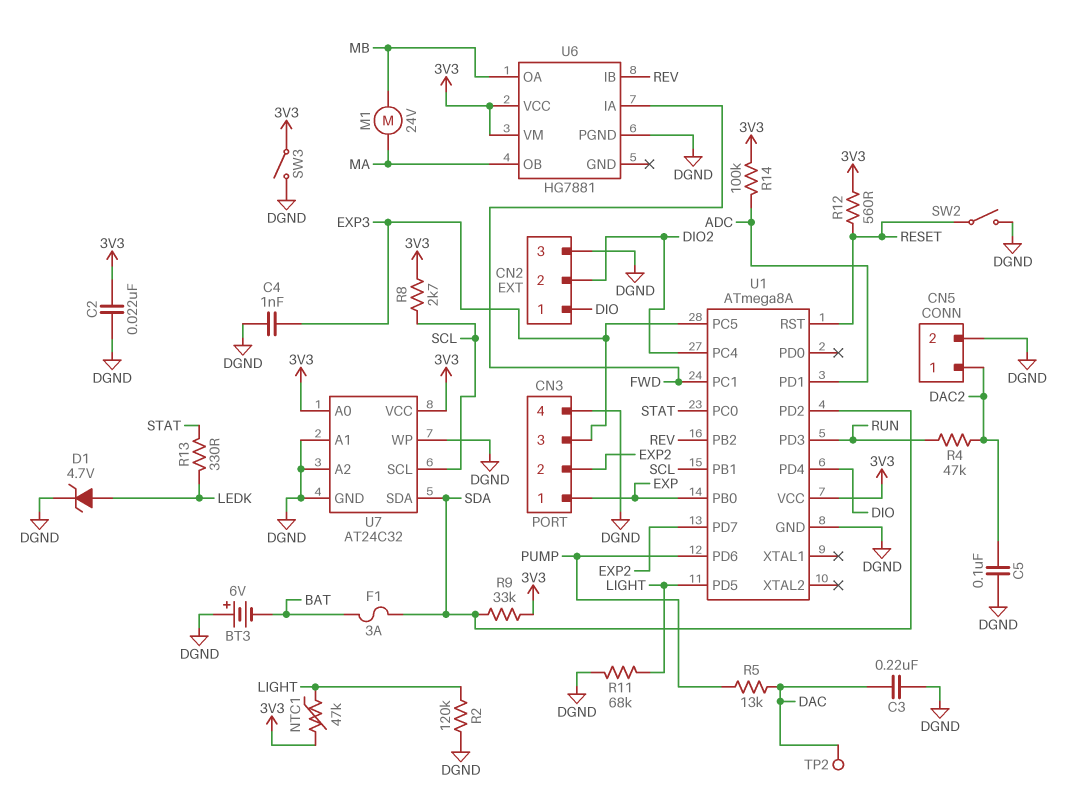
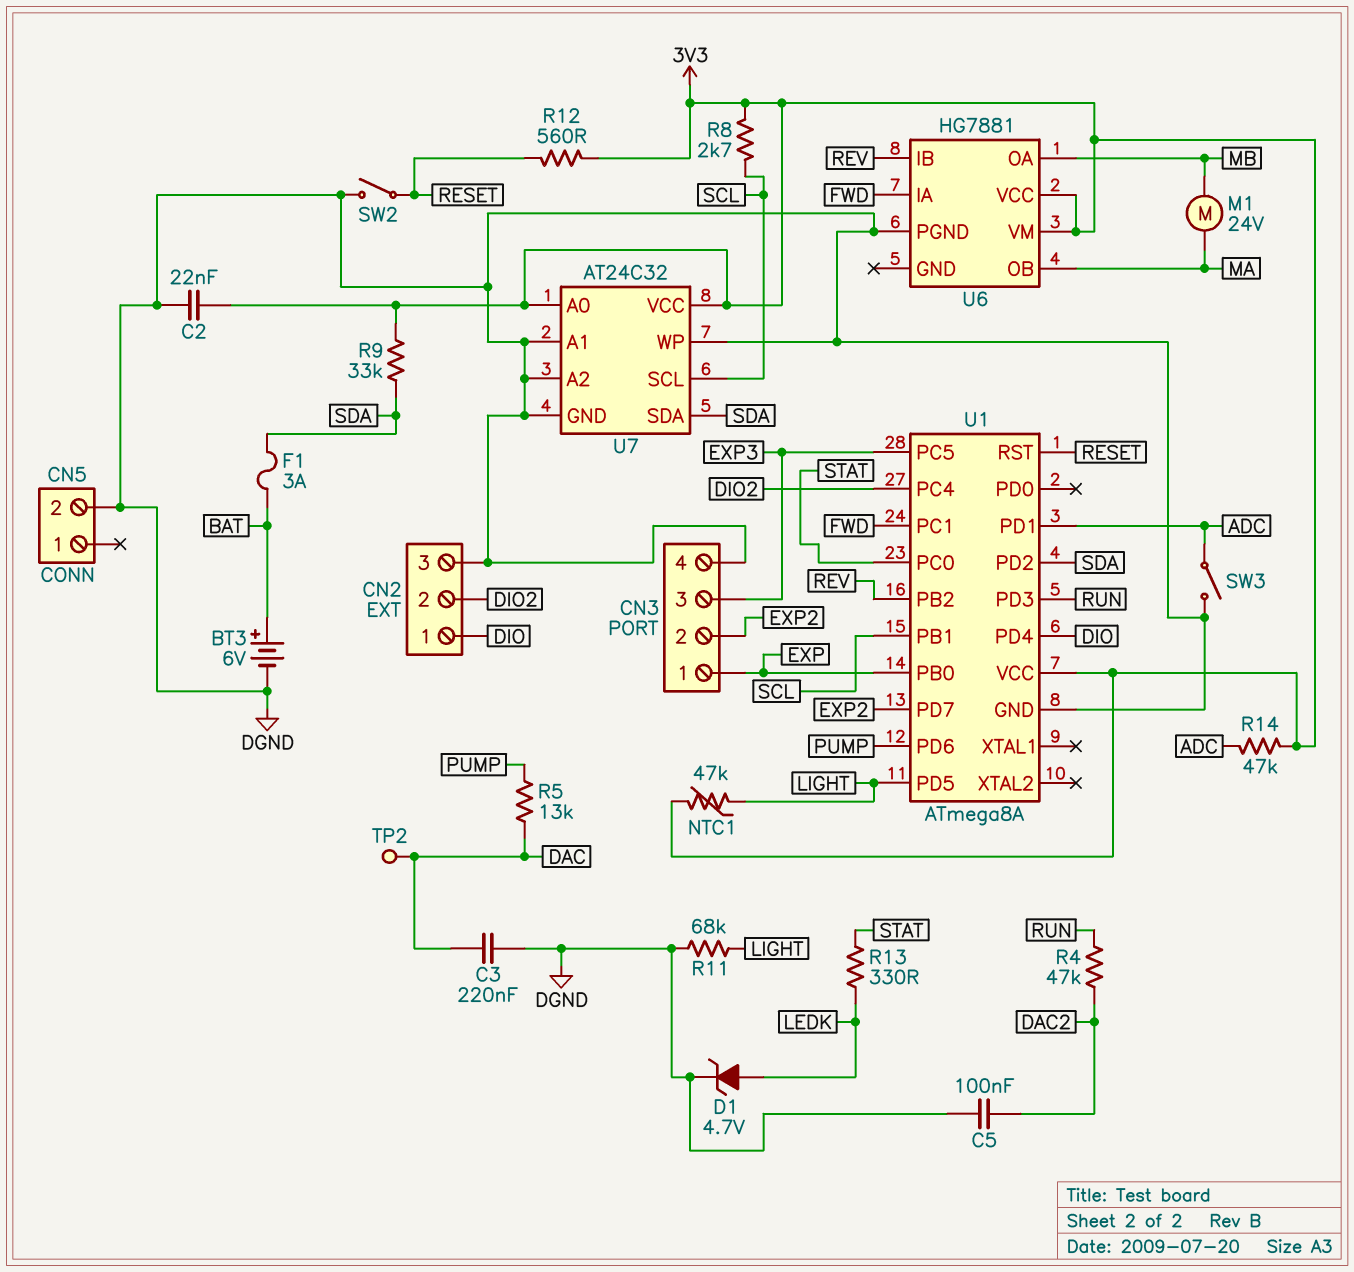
BT3: 6V (plus DGND, minus BAT) -> 6V (plus BAT, minus DGND)
C4: 1nF (DGND, EXP3) -> none
CN5 pin 1: DAC2 -> none
R2: 120k (DGND, LIGHT) -> none
R14: 100k (3V3, ADC) -> 47k (3V3, ADC)
SW3: switch (3V3, DGND) -> switch (ADC, DGND)

